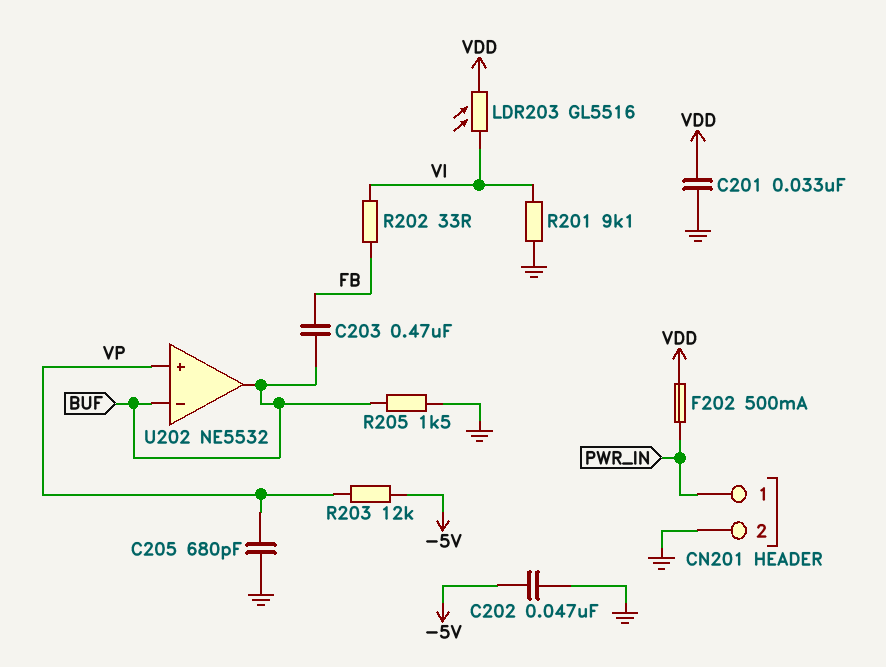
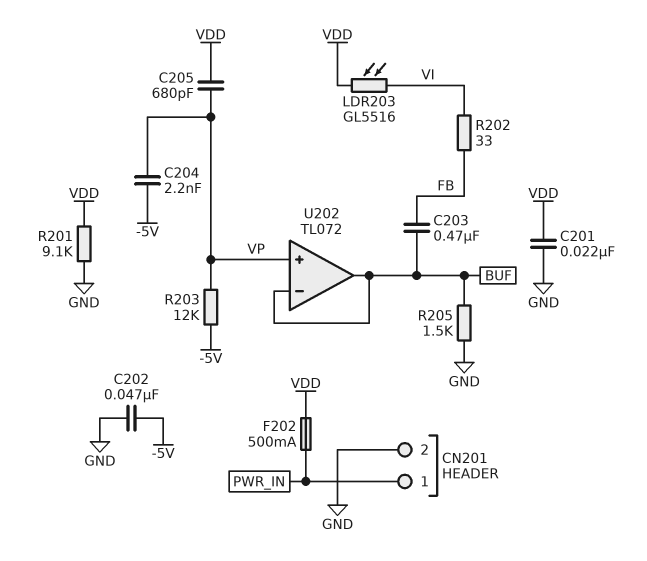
C201: 33nF (GND, VDD) -> 22nF (GND, VDD)
C204: none -> 2.2nF (-5V, VP)
C205: 680pF (GND, VP) -> 680pF (VDD, VP)
R201: 9.1k (GND, VI) -> 9.1k (GND, VDD)
U202: NE5532 -> TL072

